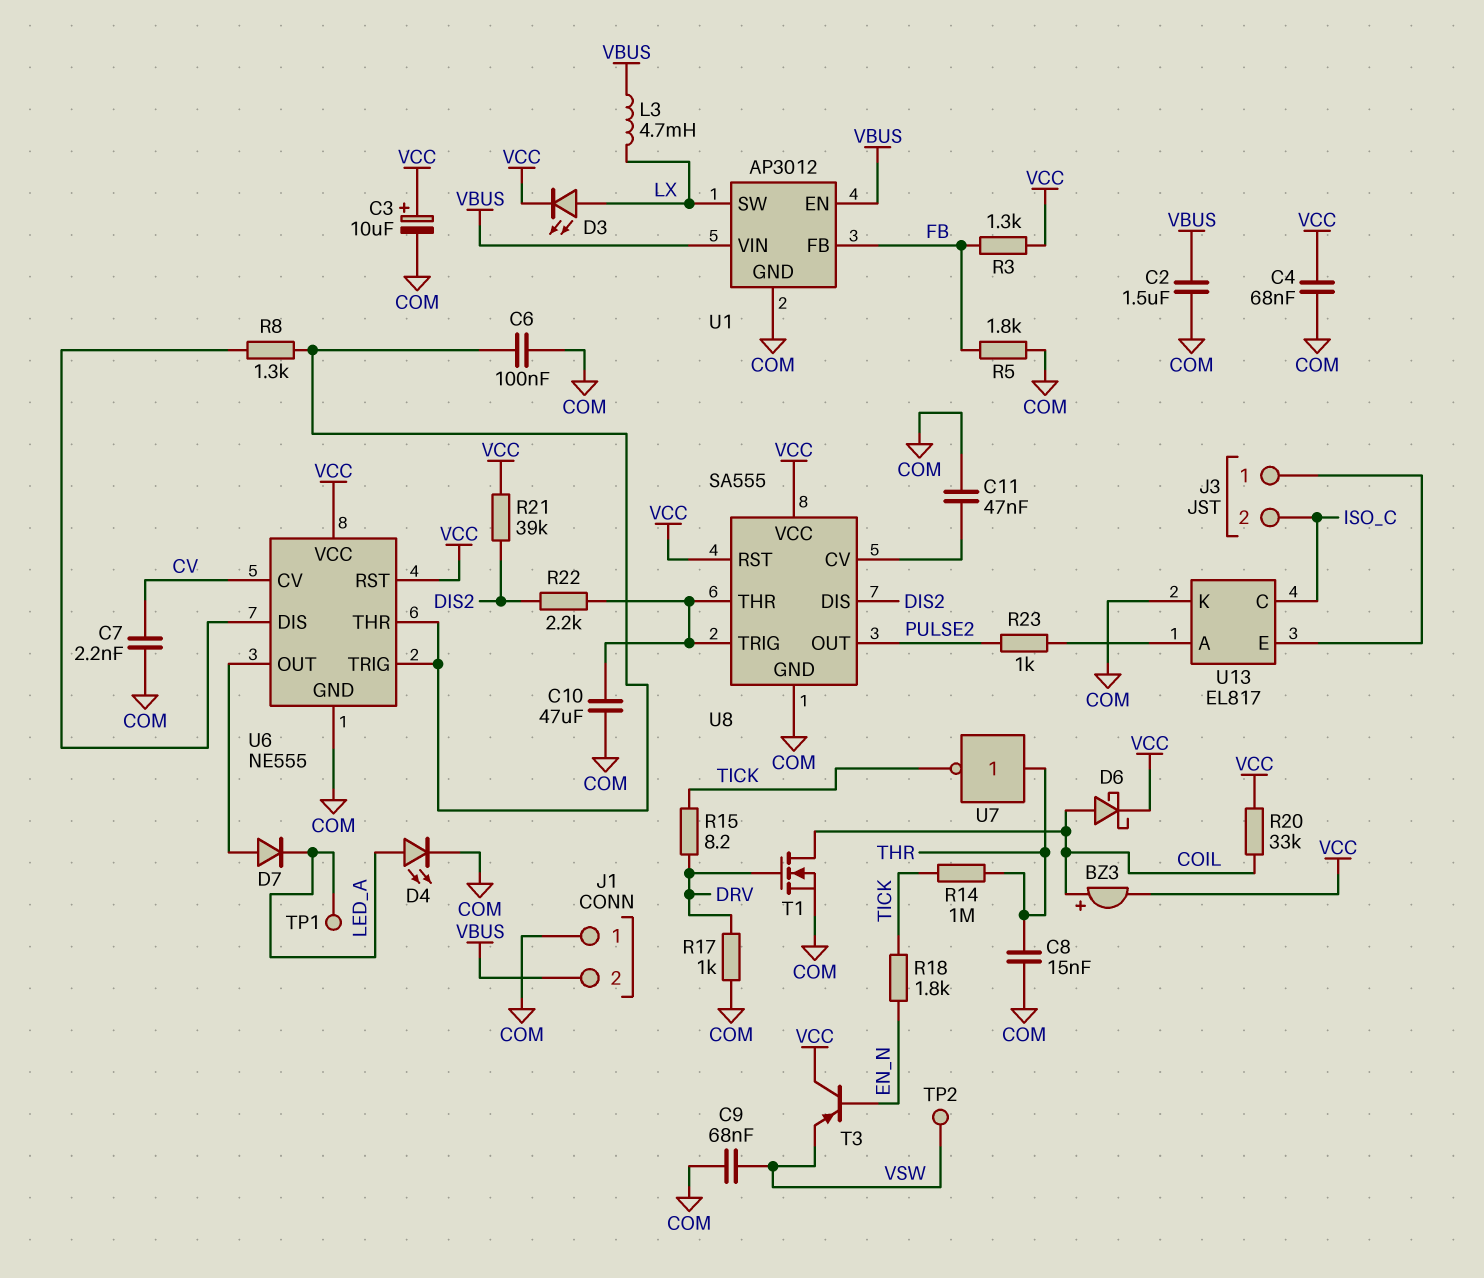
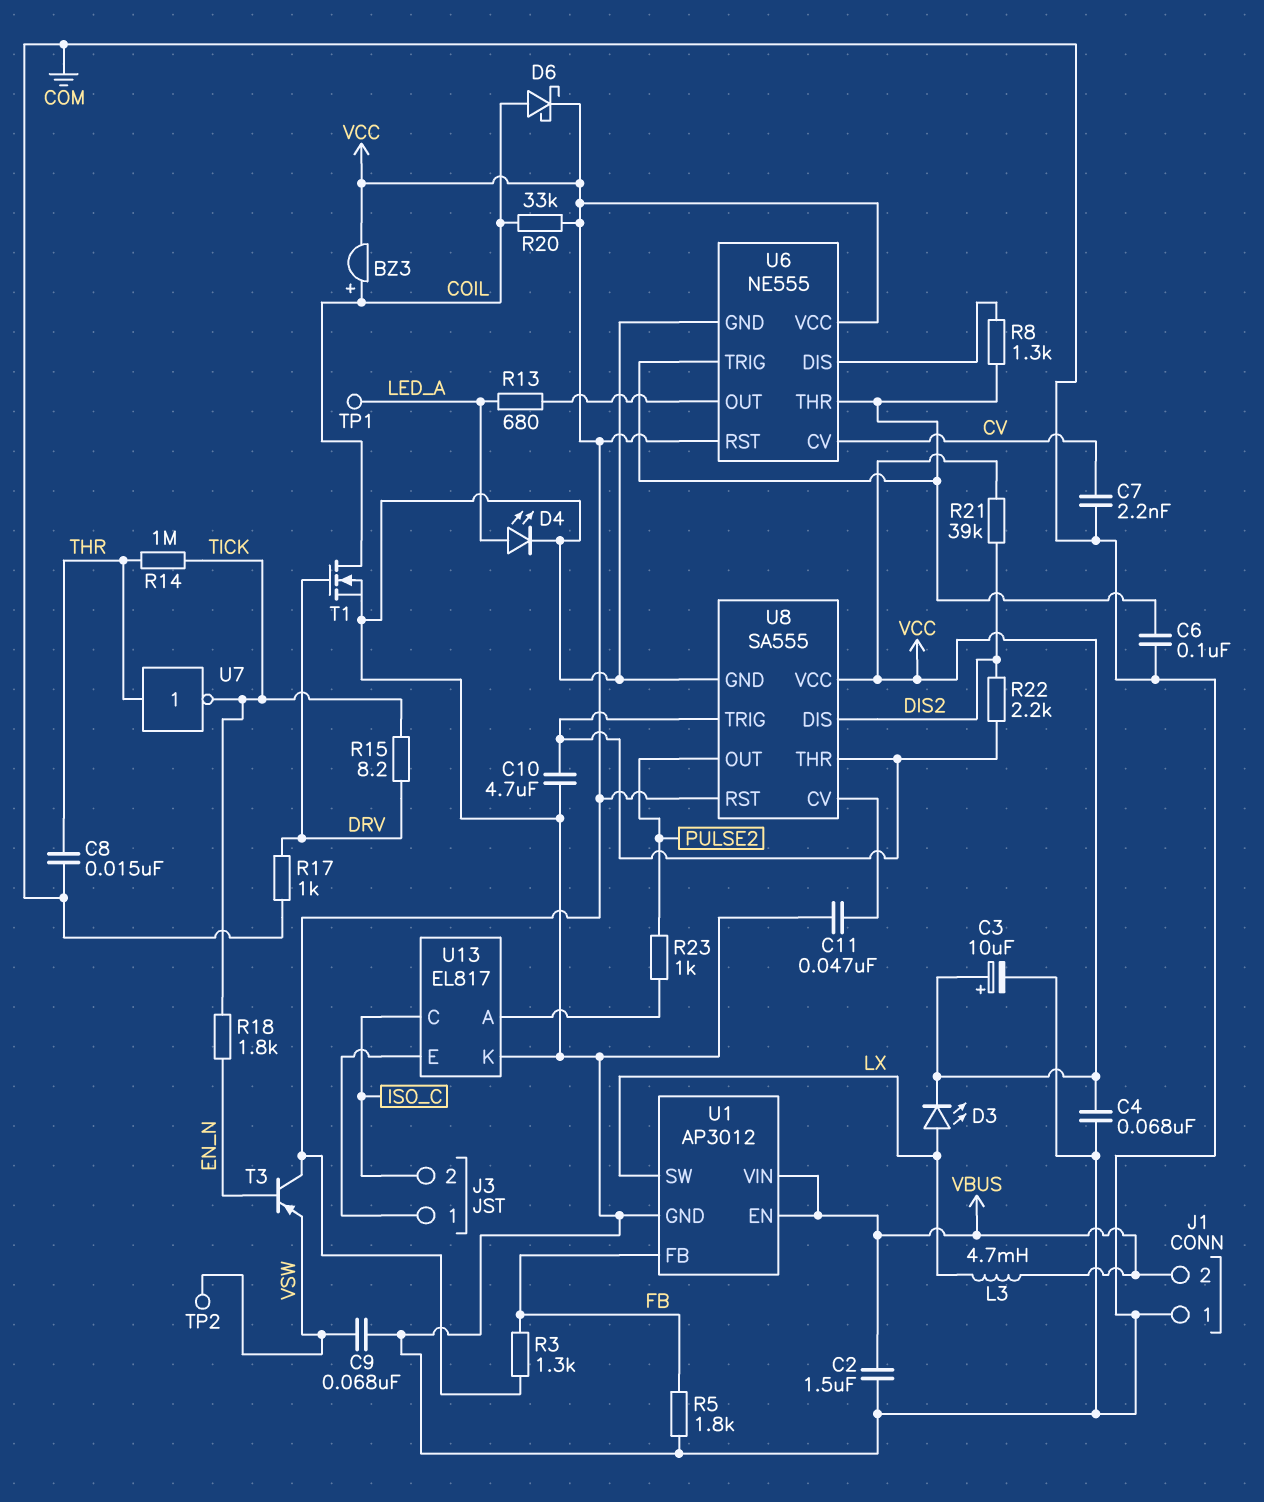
C10: 47uF (COM, U8/THR) -> 4.7uF (COM, U8/THR)
D7: diode (A U6/OUT, K LED_A) -> none
R13: none -> 680 (LED_A, U6/OUT)

